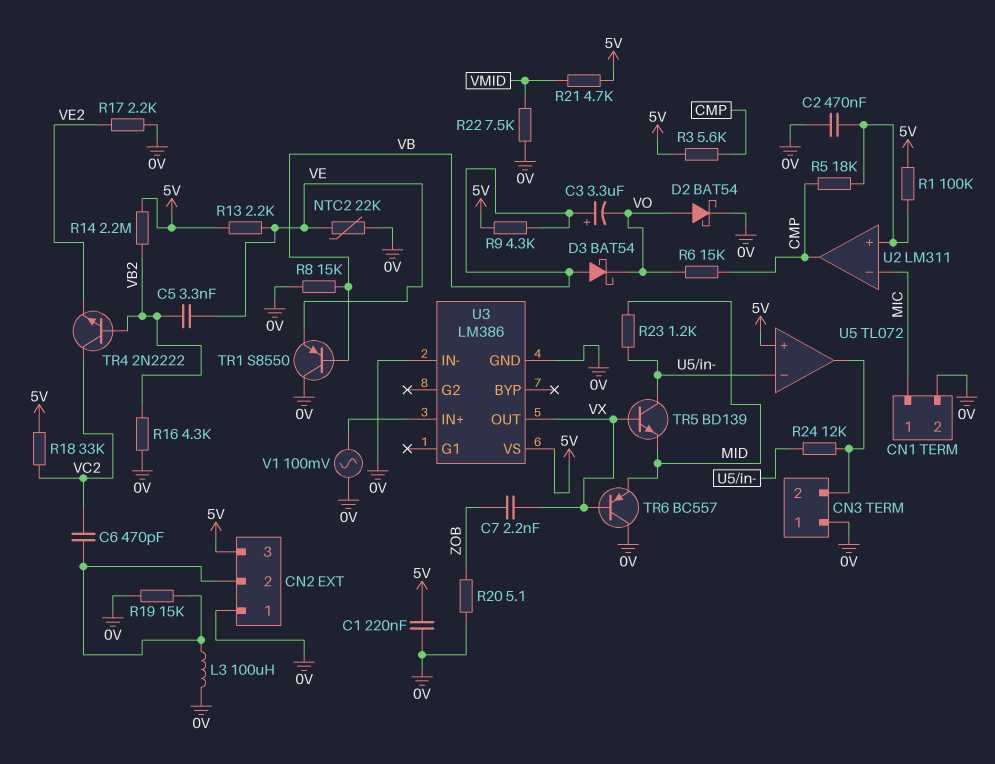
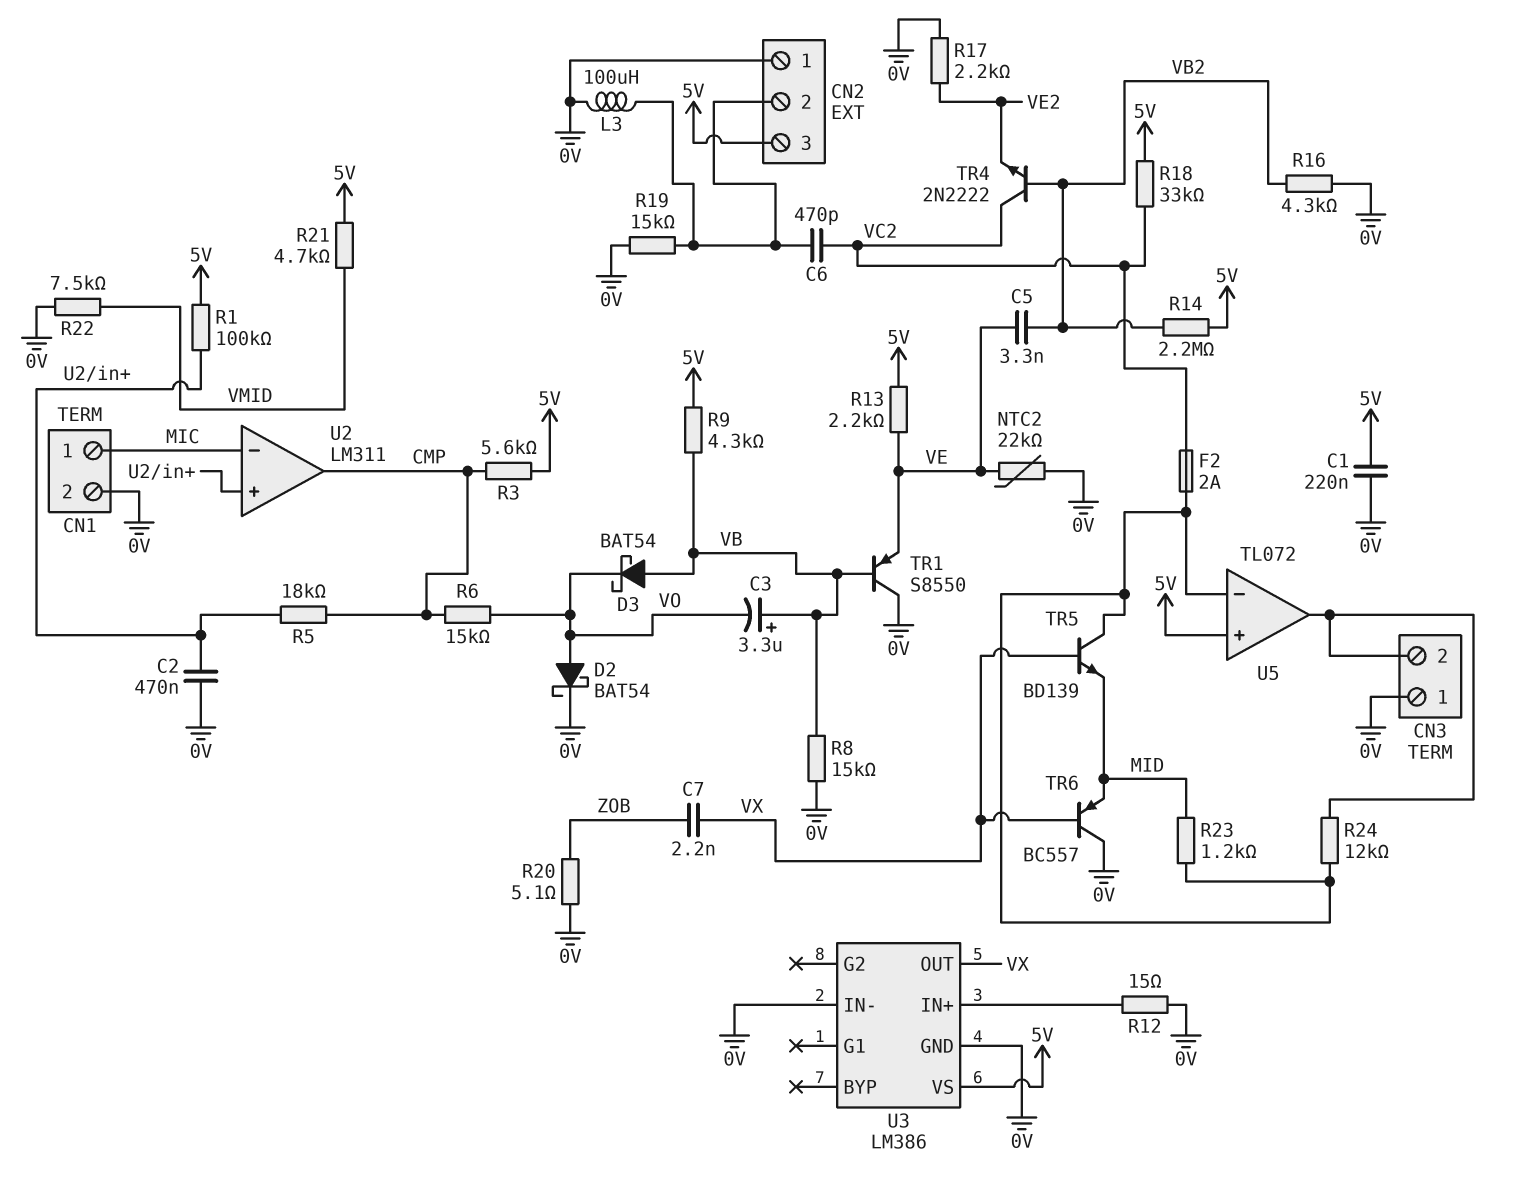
F2: none -> 2A (U5/in-, VC2)
R12: none -> 15 (0V, U3/IN+)
V1: AC 100mV (0V, U3/IN+) -> none

